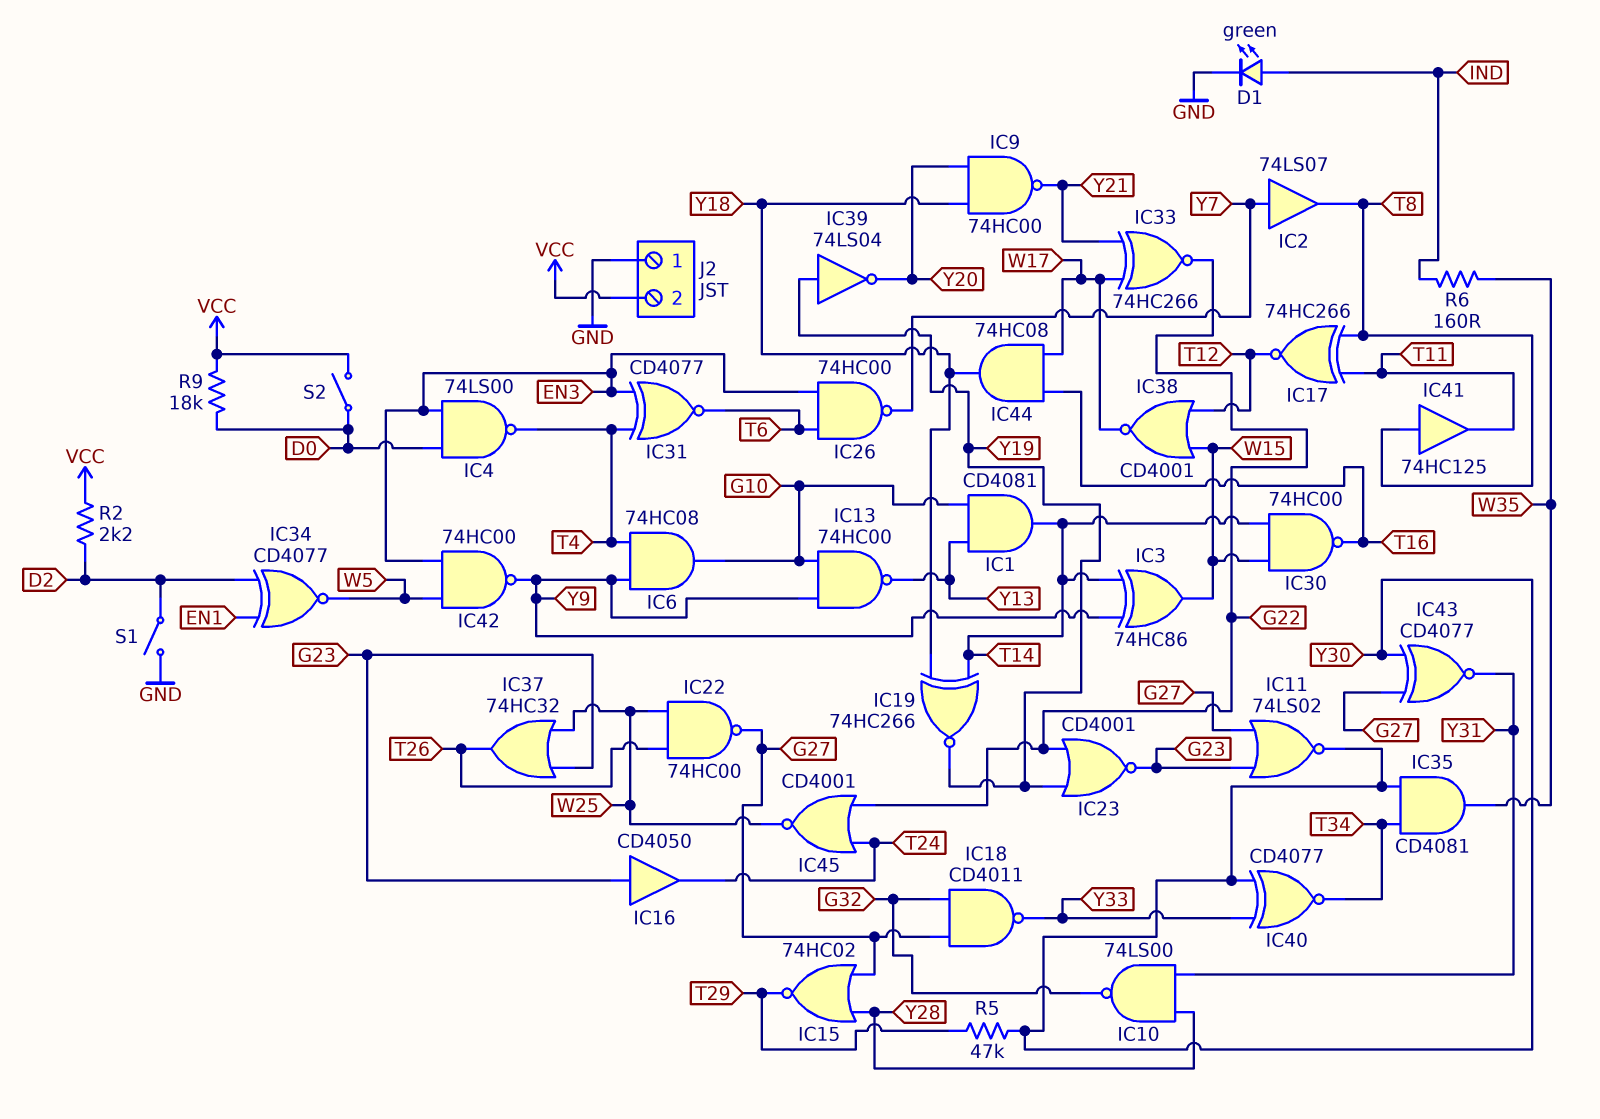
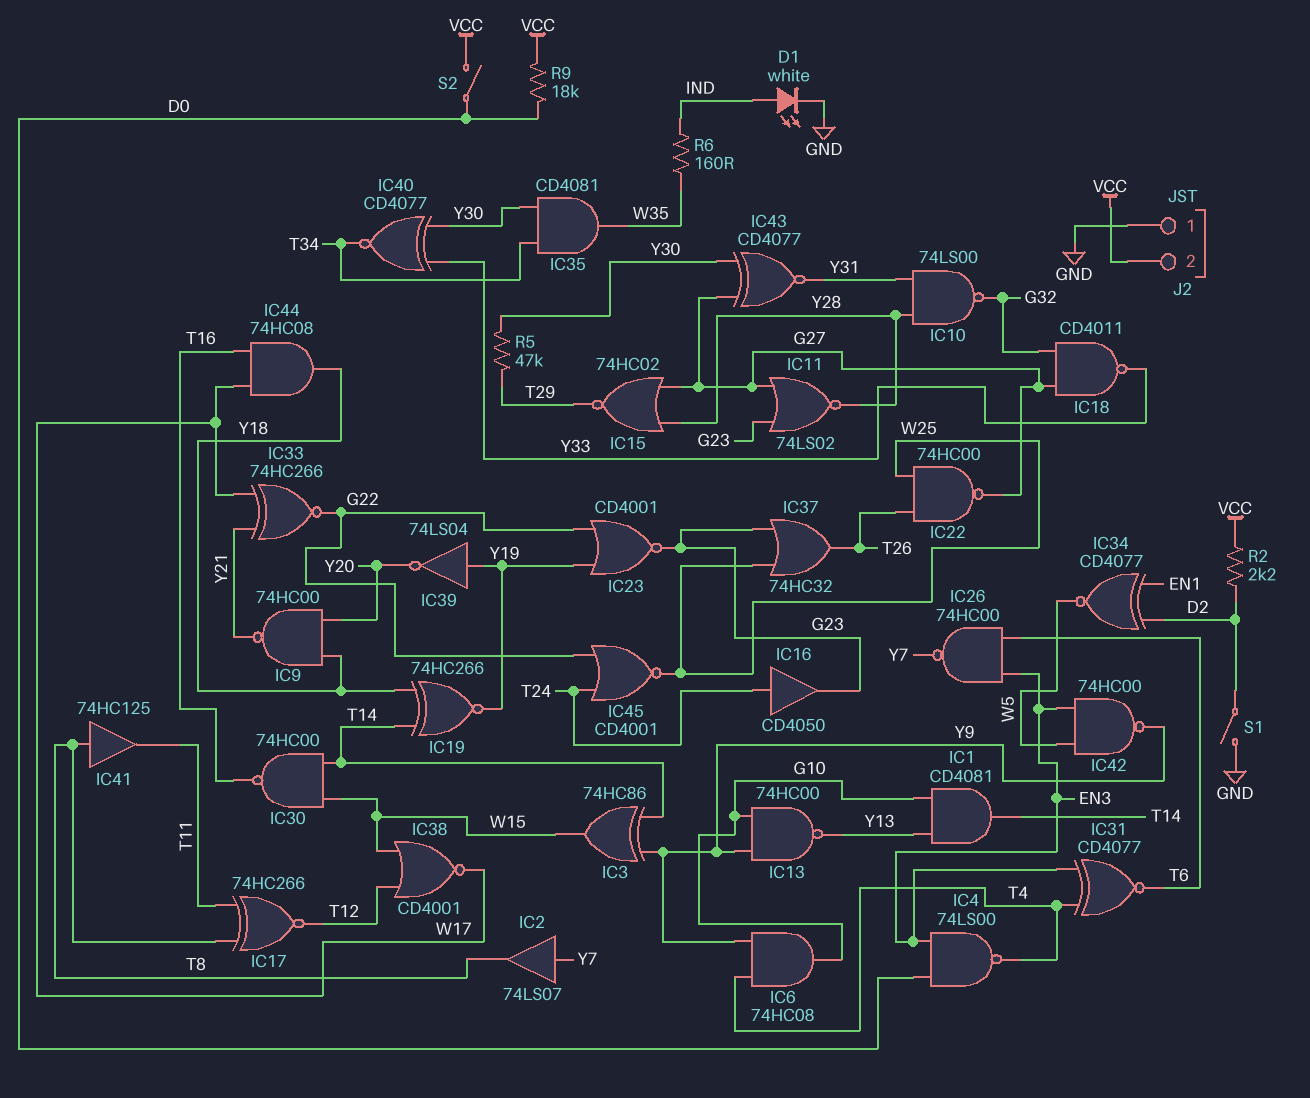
D1: LED green (A IND, K GND) -> LED white (A IND, K GND)
IC11: NOR 74LS02 (in G23, in G27, out Y30) -> NOR 74LS02 (in G23, in G27, out Y28)
IC16: buffer CD4050 (in G23, out T24) -> buffer CD4050 (in T24, out G23)

